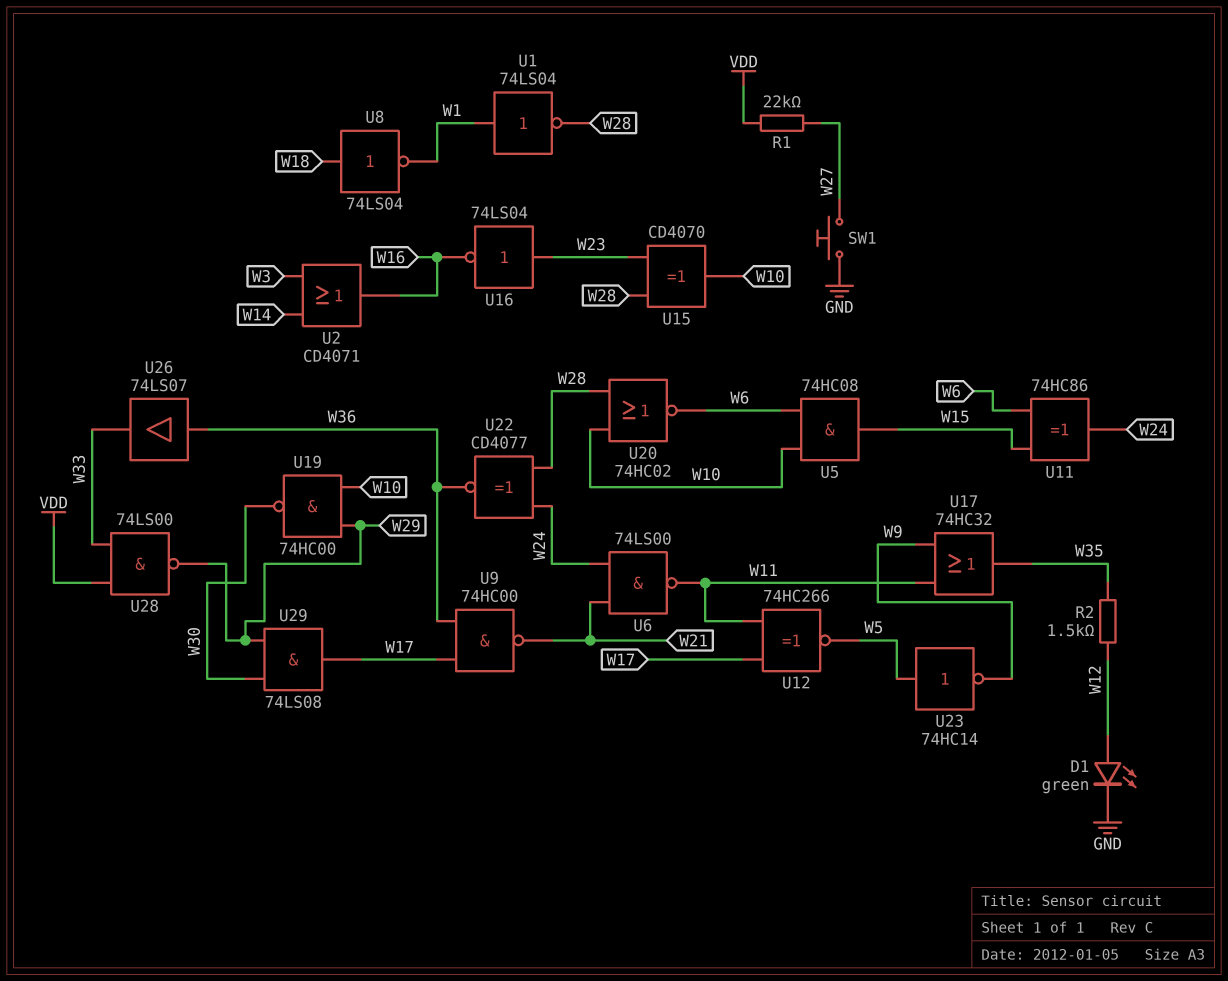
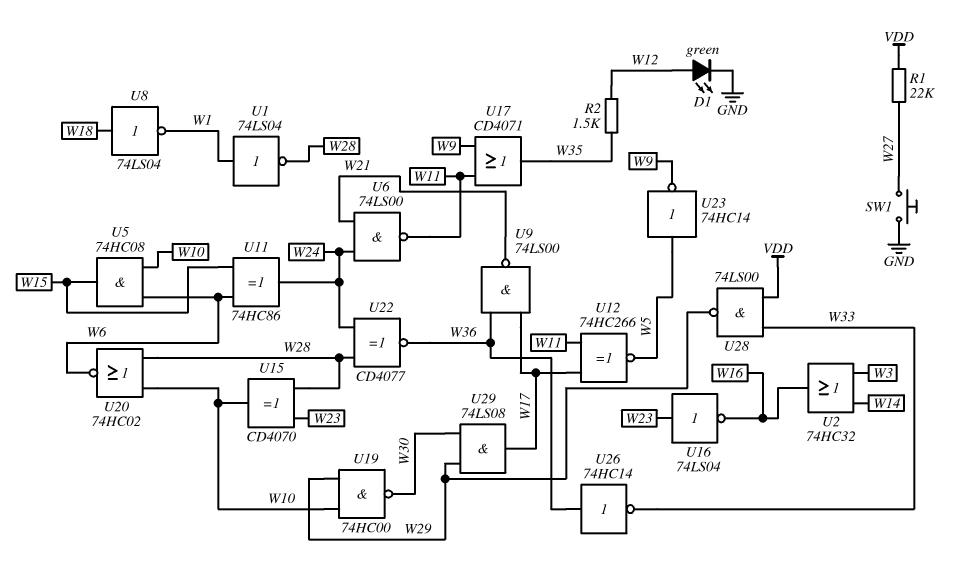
U2: OR CD4071 (in W3, in W14, out W16) -> OR 74HC32 (in W3, in W14, out W16)
U9: NAND 74HC00 (in W17, in W36, out W21) -> NAND 74LS00 (in W17, in W36, out W21)
U17: OR 74HC32 (in W9, in W11, out W35) -> OR CD4071 (in W9, in W11, out W35)
U26: buffer 74LS07 (in W36, out W33) -> NOT 74HC14 (in W36, out W33)

